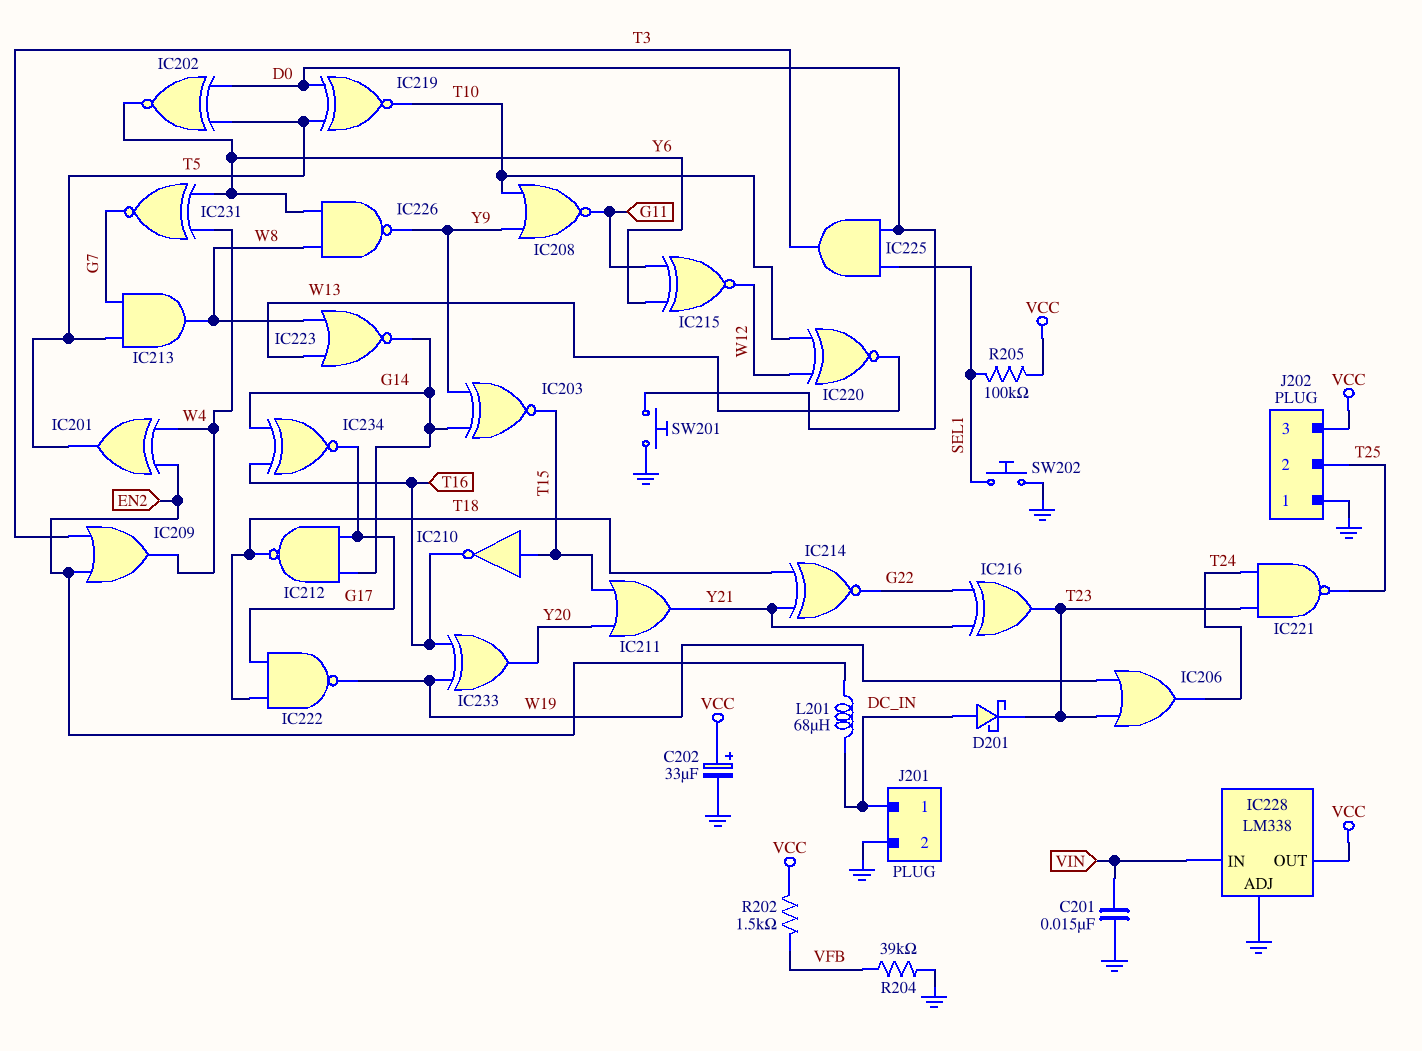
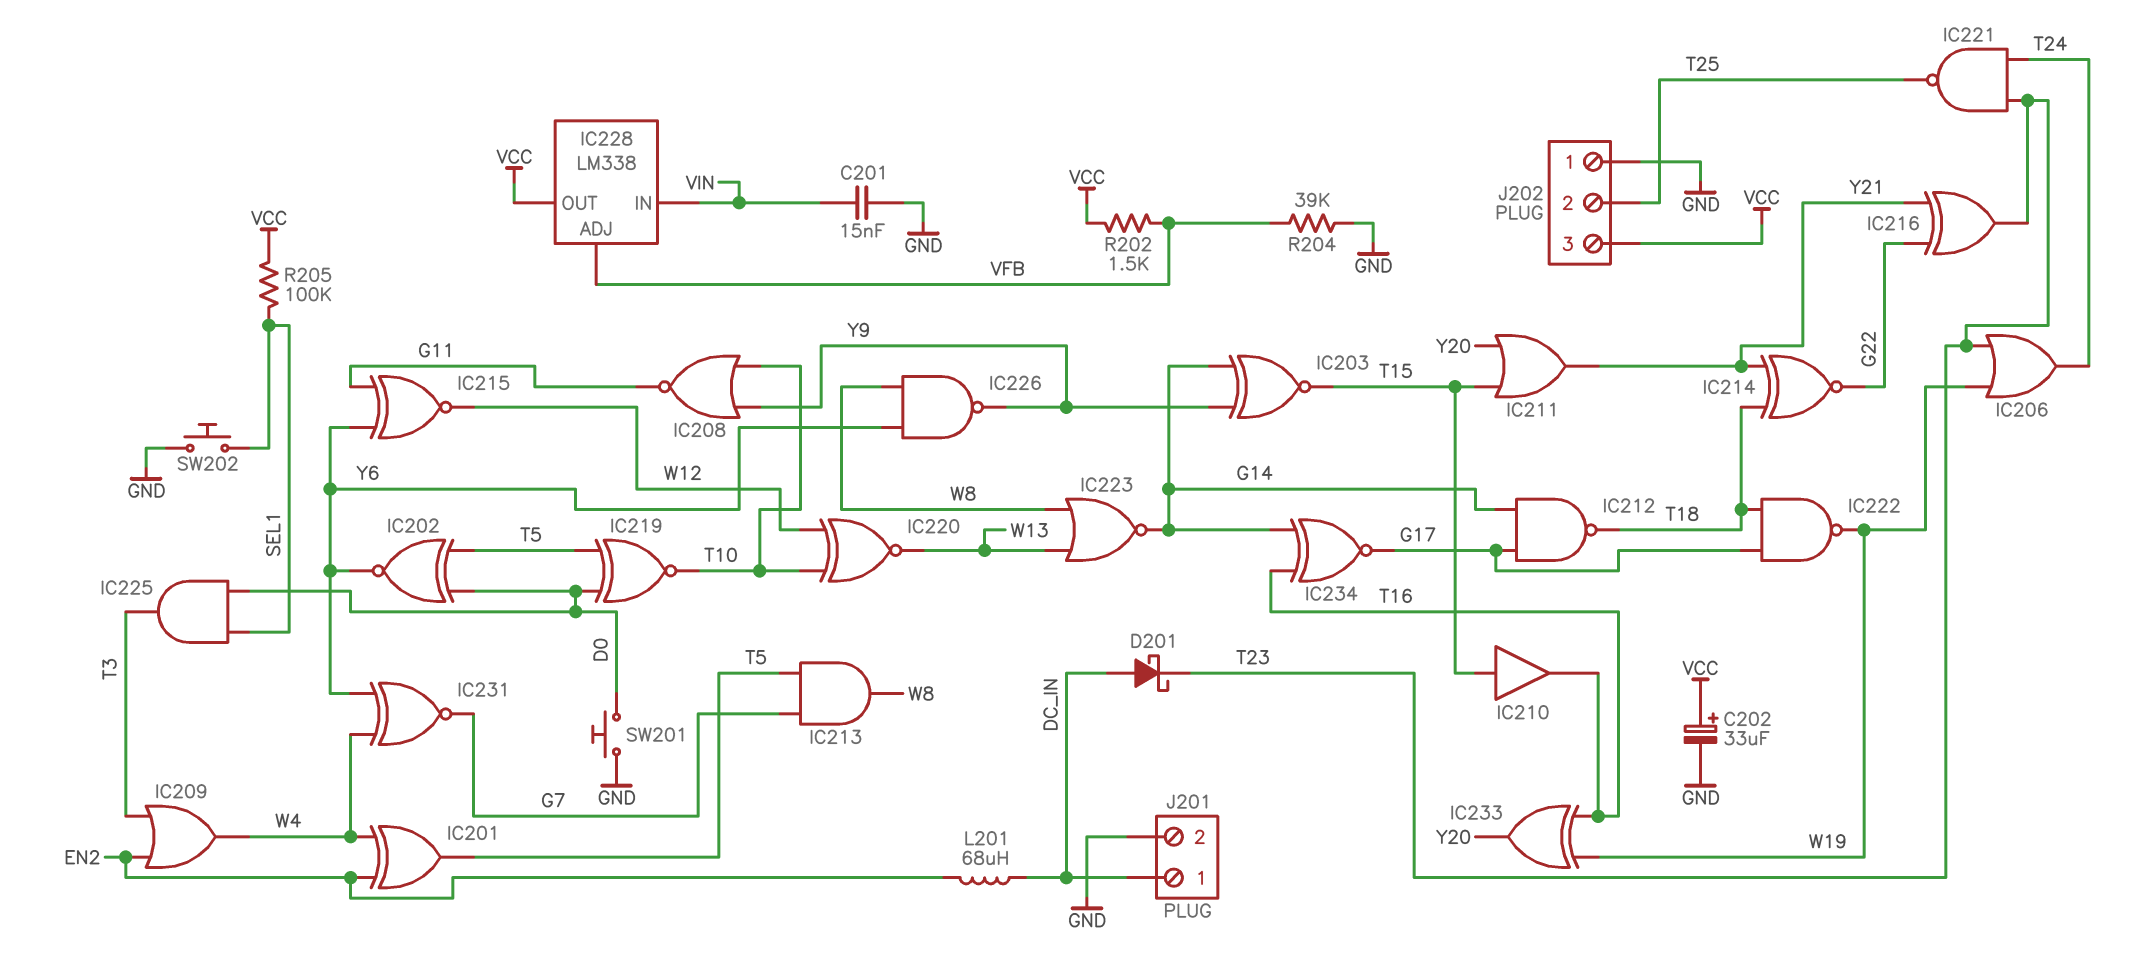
IC210: NOT (in T15, out T16) -> buffer (in T15, out T16)
IC228 pin ADJ: GND -> VFB

